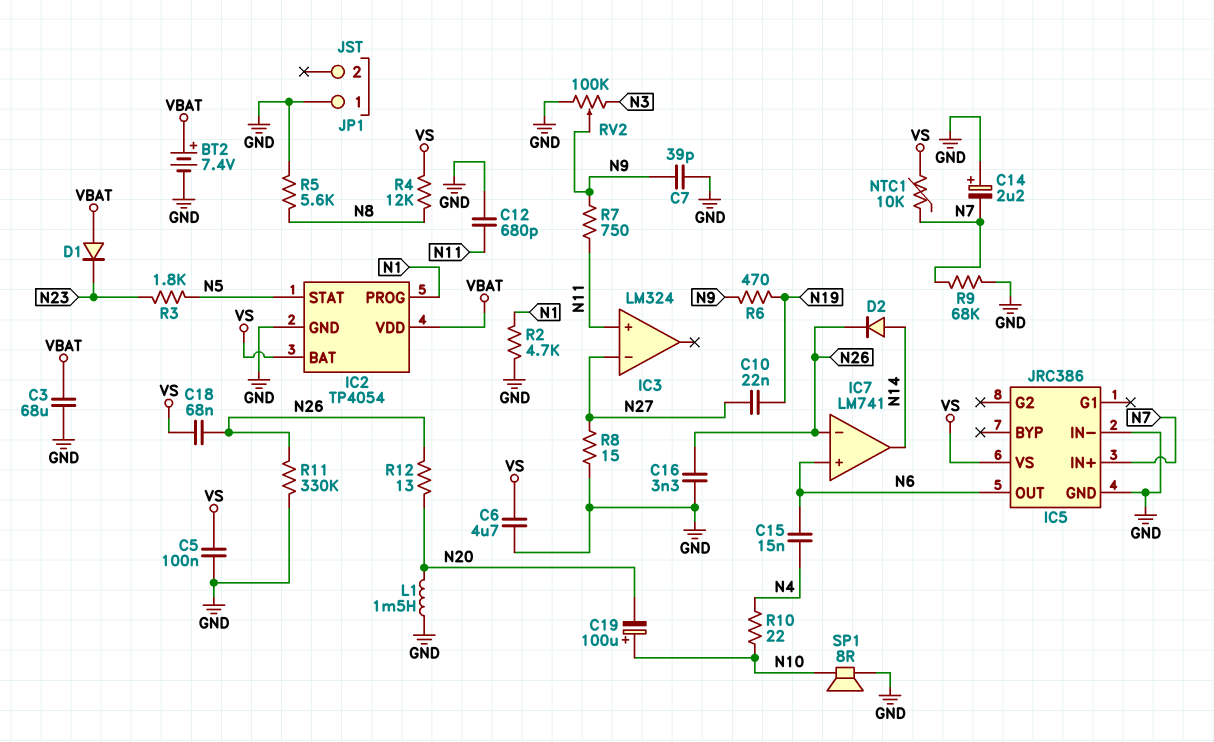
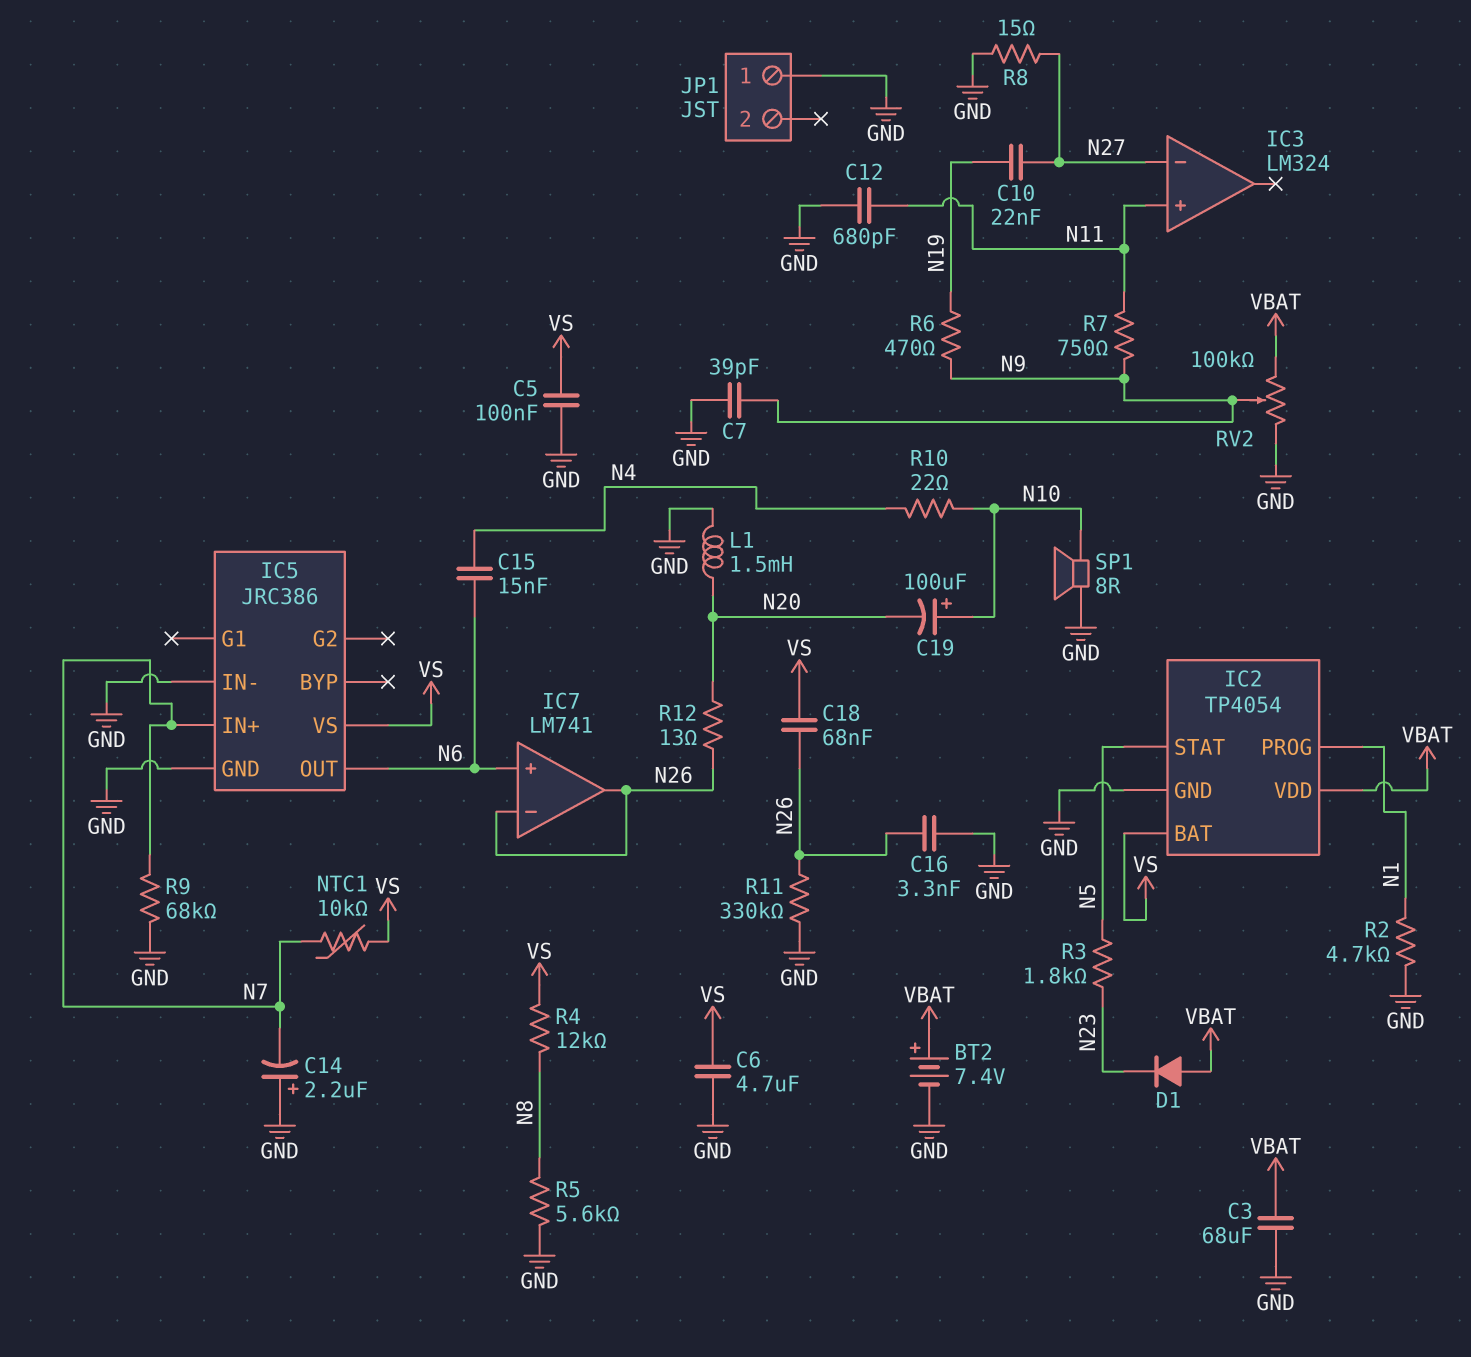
D2: diode (A N14, K N26) -> none
IC7 pin out: N14 -> N26
RV2: 100k (GND, N3, wiper N9) -> 100k (GND, VBAT, wiper N9)

